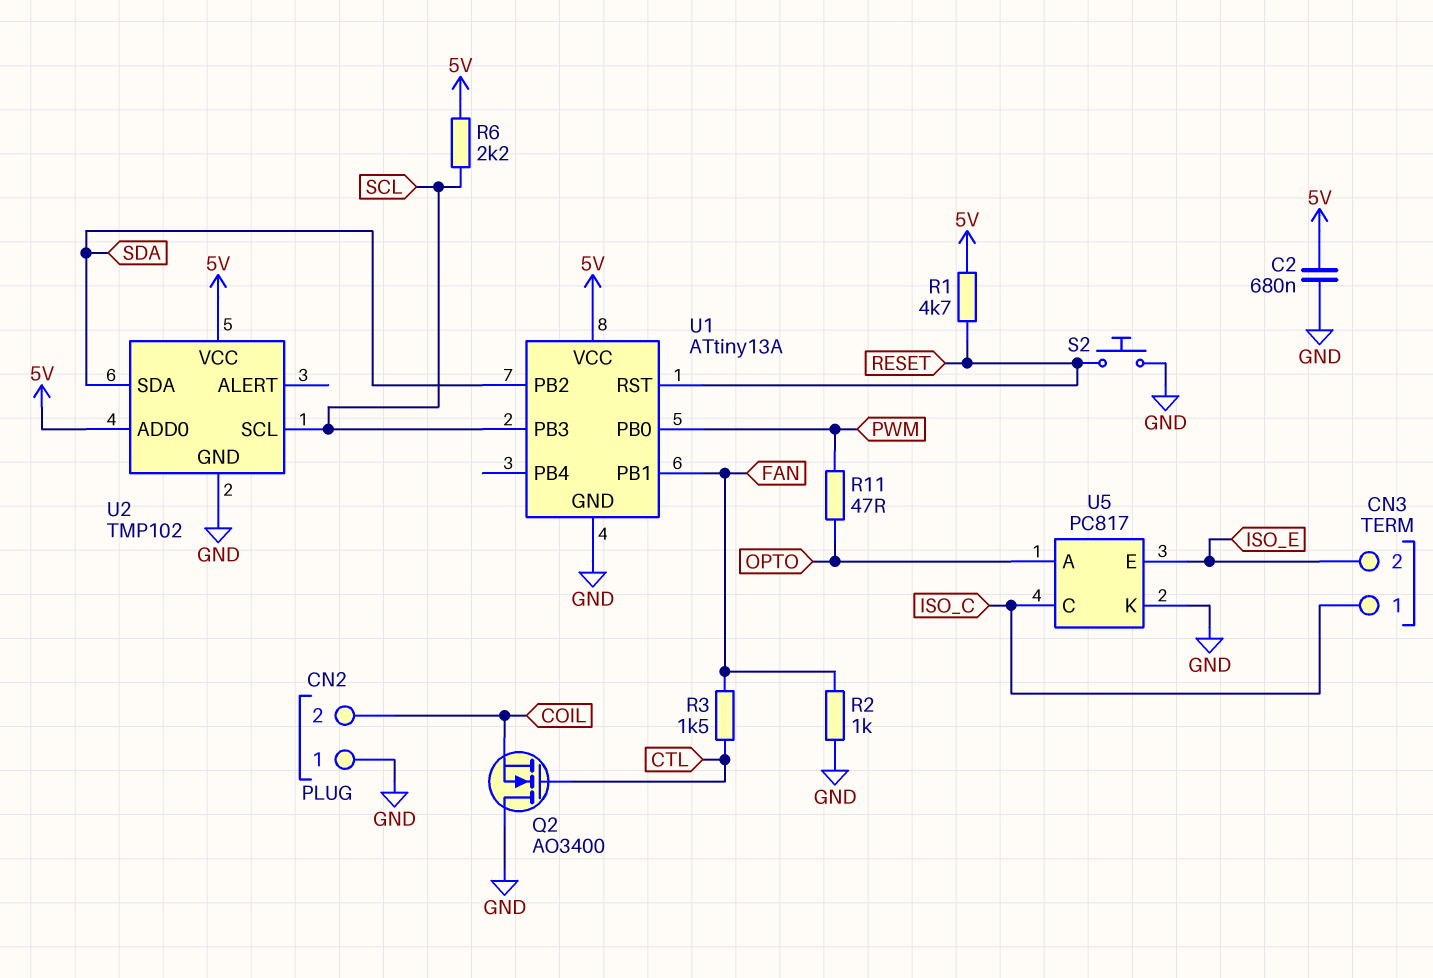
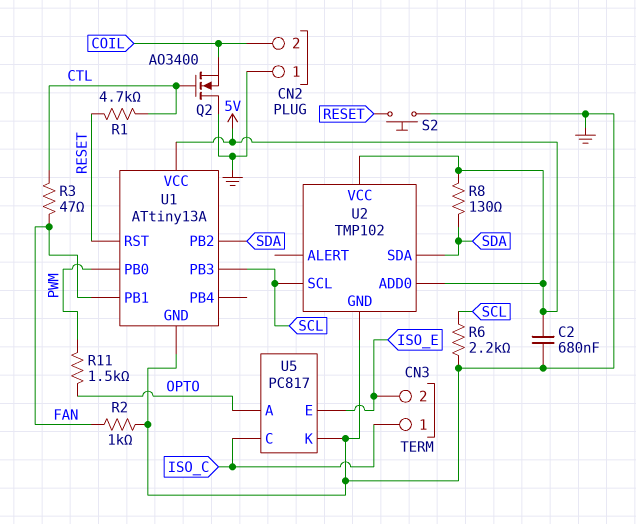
R1: 4.7k (5V, RESET) -> 4.7k (CTL, RESET)
R3: 1.5k (CTL, FAN) -> 47 (CTL, FAN)
R6: 2.2k (5V, SCL) -> 2.2k (GND, SCL)
R8: none -> 130 (5V, SDA)
R11: 47 (OPTO, PWM) -> 1.5k (OPTO, PWM)

